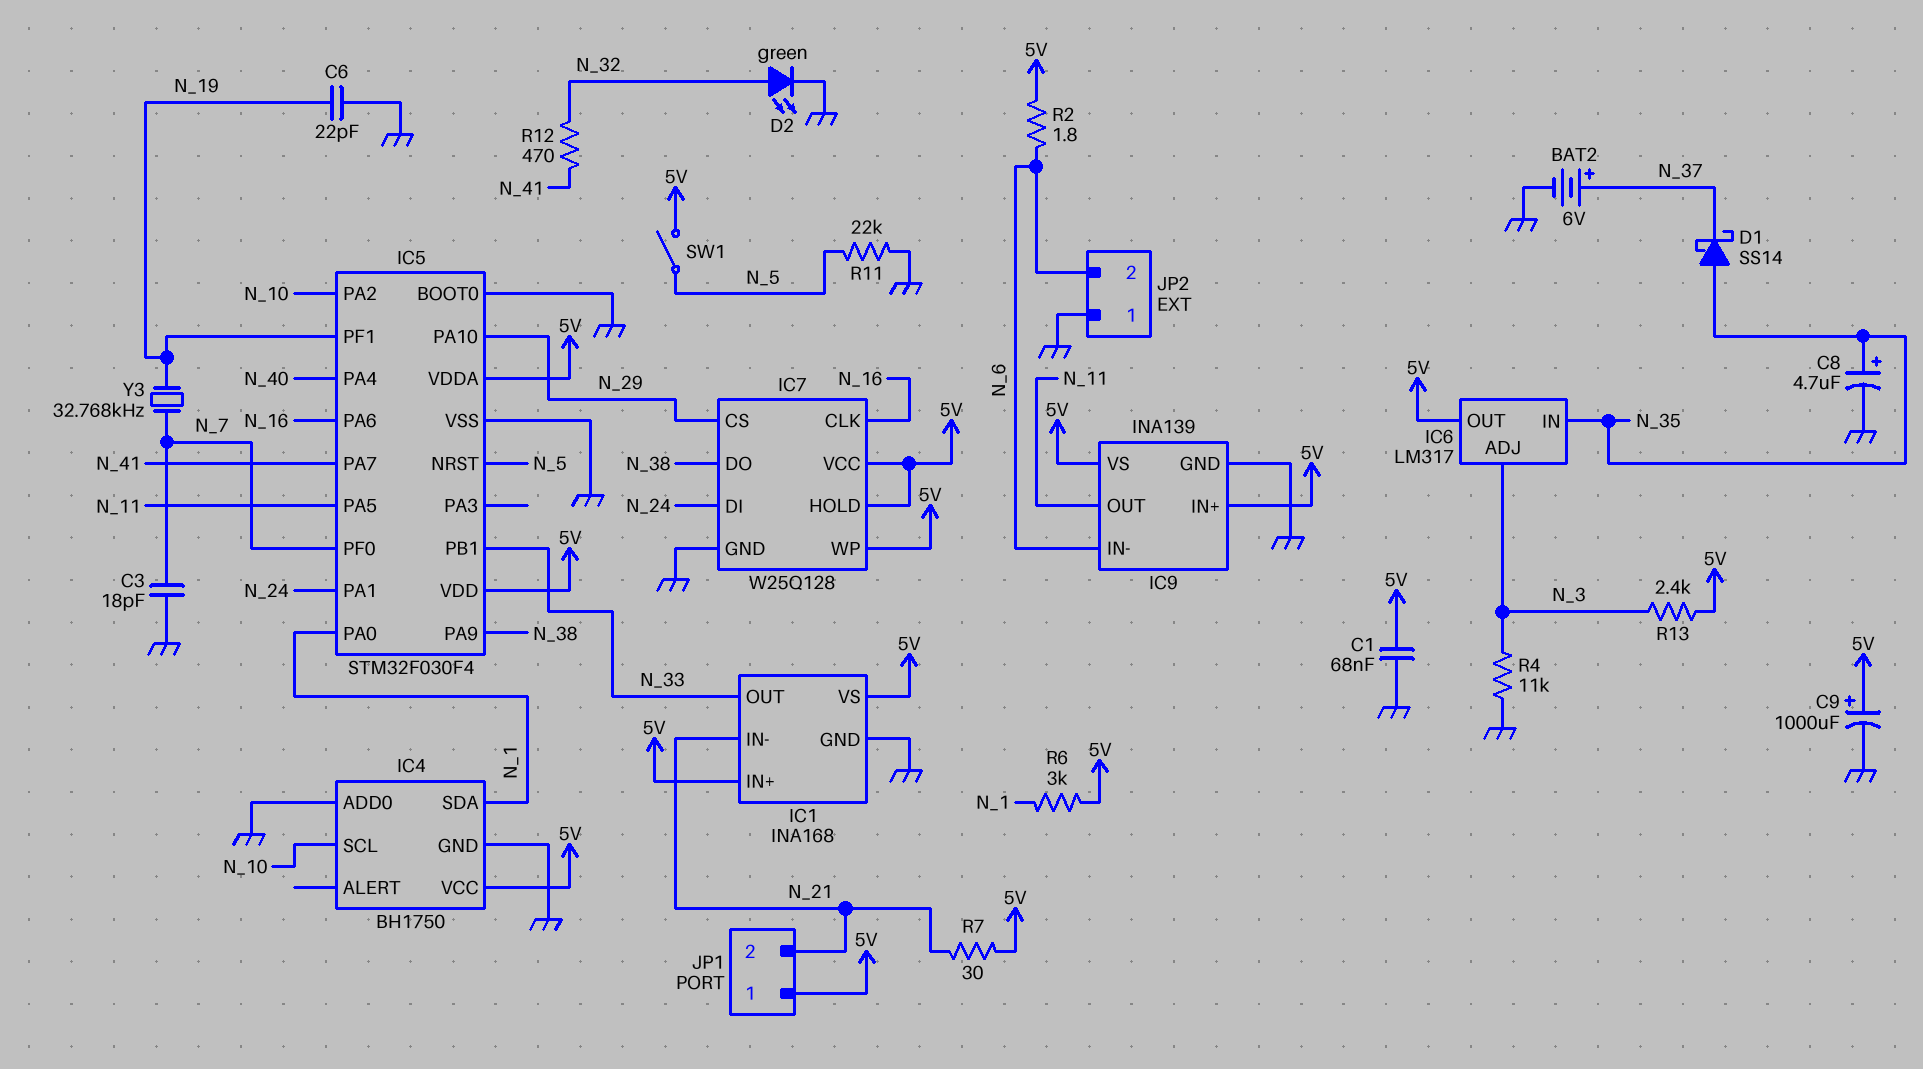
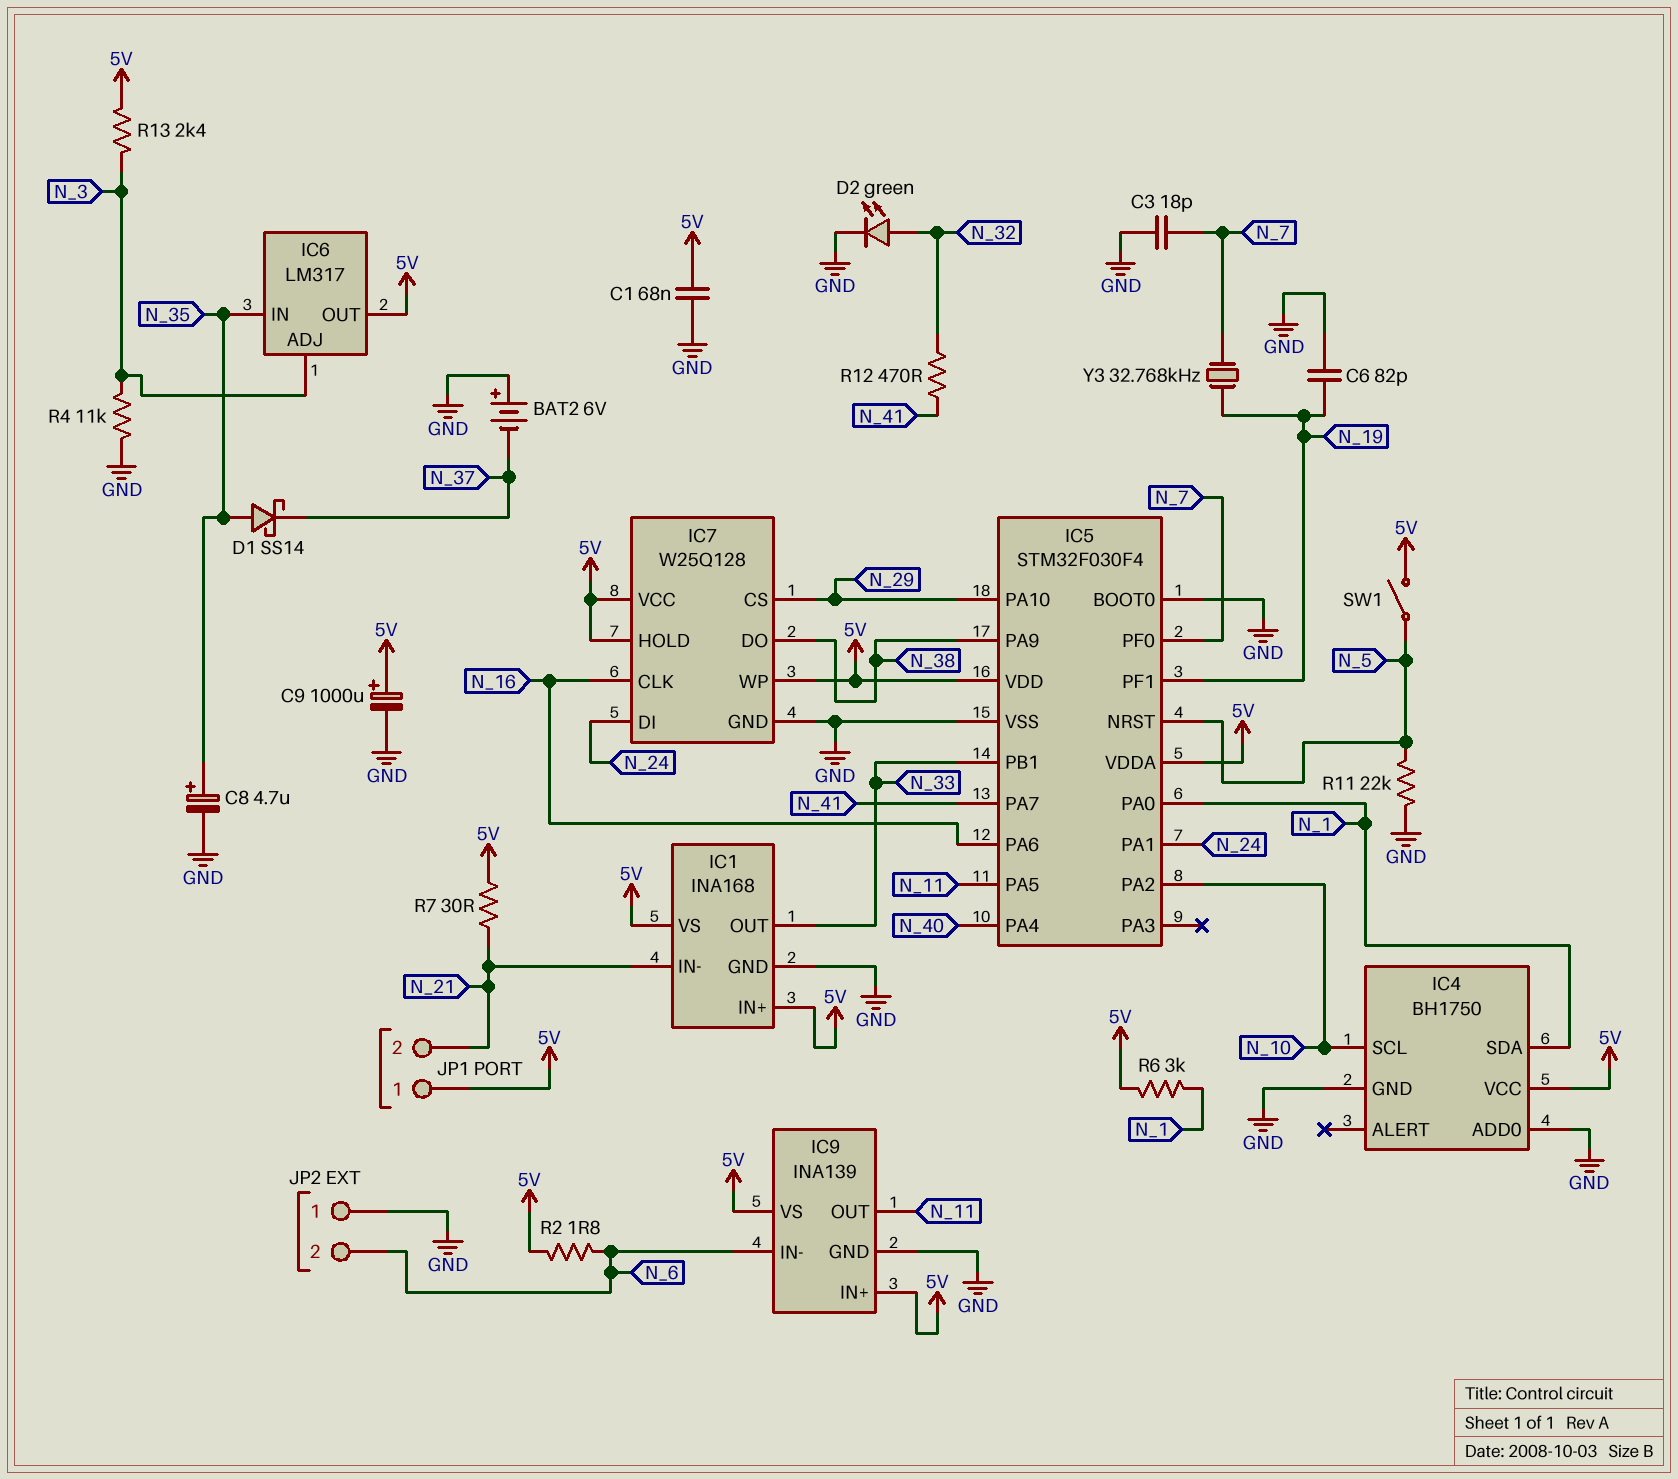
BAT2: 6V (plus N_37, minus GND) -> 6V (plus GND, minus N_37)
C6: 22pF (GND, N_19) -> 82pF (GND, N_19)

